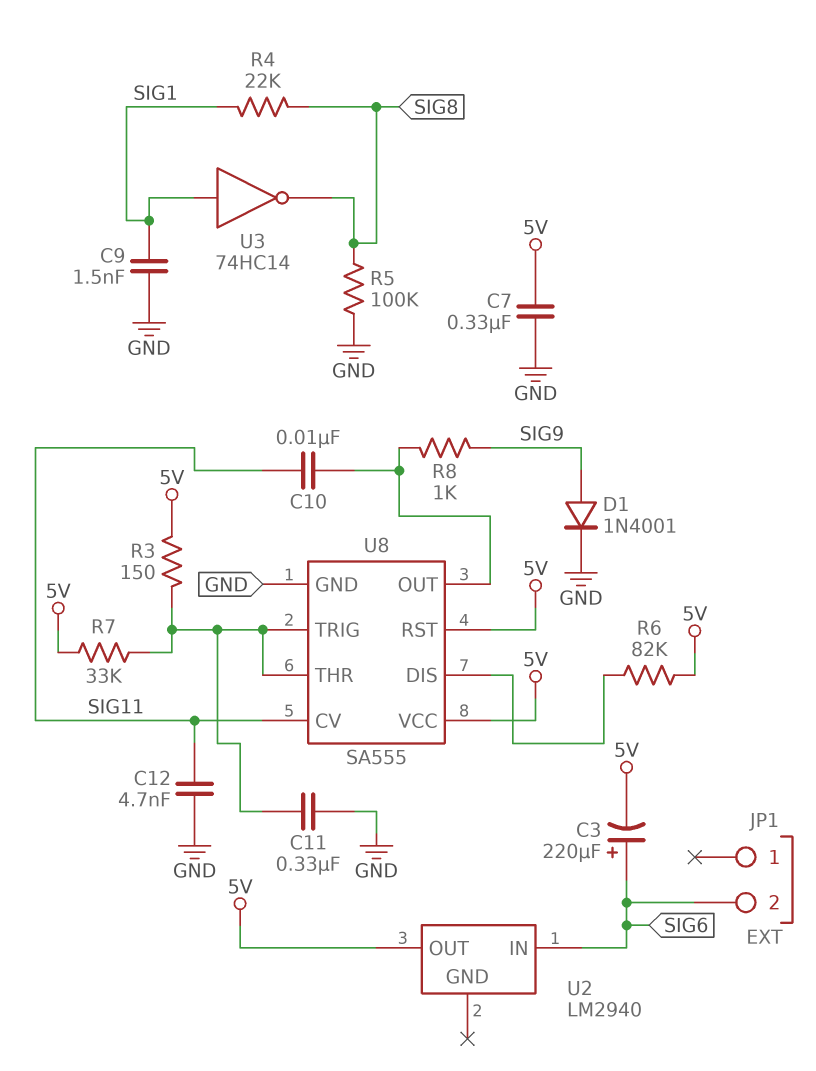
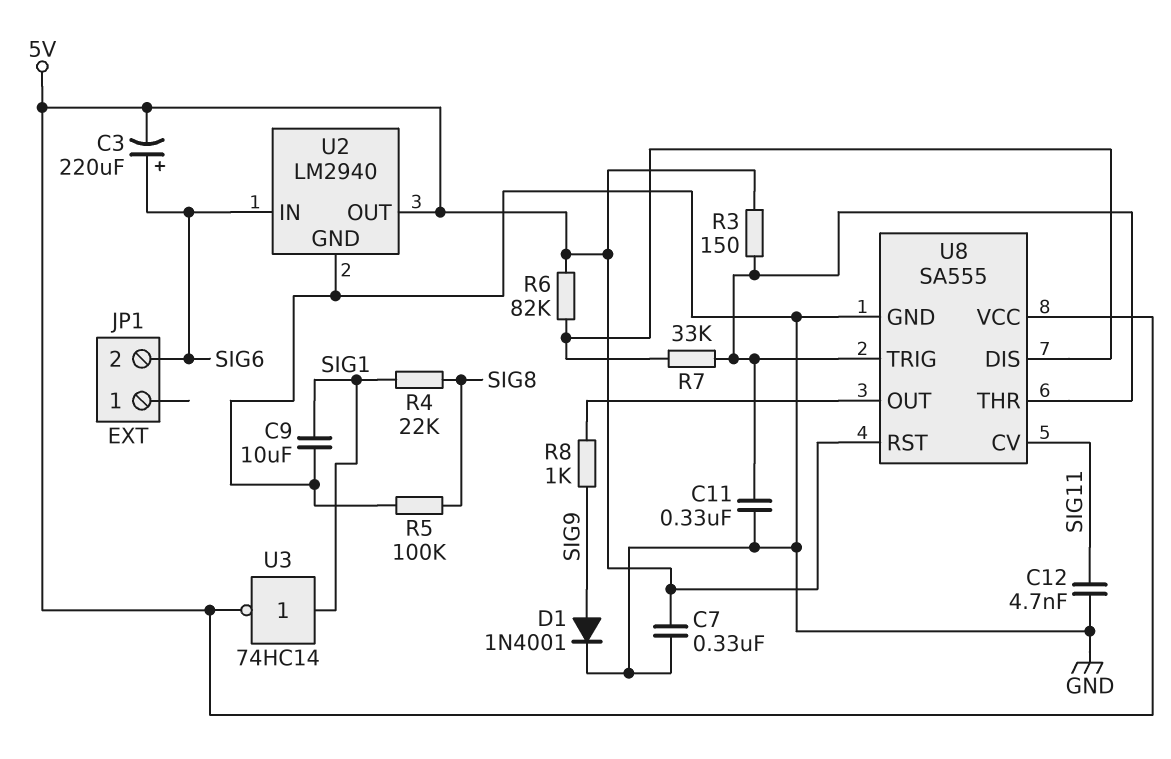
C9: 1.5nF (GND, SIG1) -> 10uF (GND, SIG1)
C10: 10nF (SIG11, U8/OUT) -> none
R7: 33k (5V, U8/THR) -> 33k (U8/DIS, U8/THR)
U2 pin GND: none -> GND
U3: NOT 74HC14 (in SIG1, out SIG8) -> NOT 74HC14 (in SIG1, out 5V)

